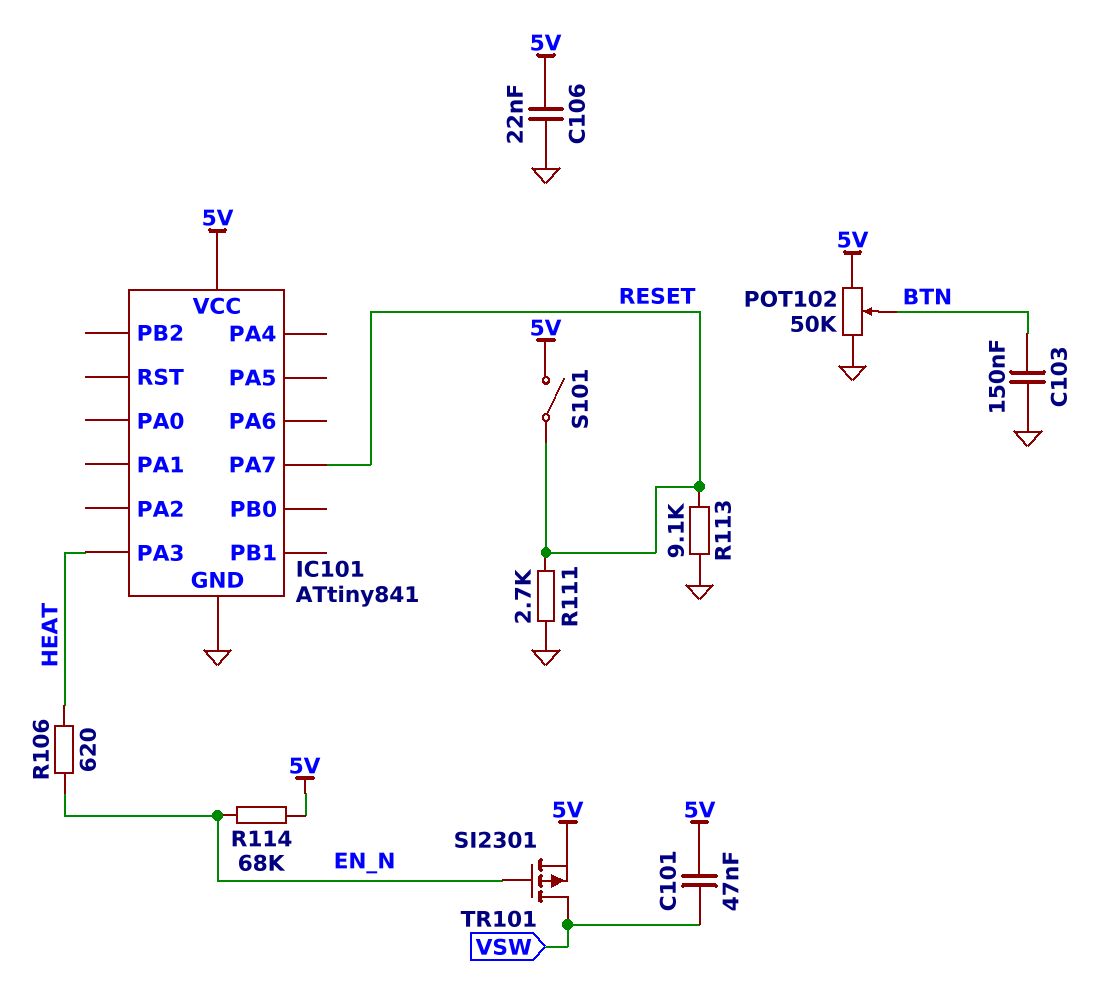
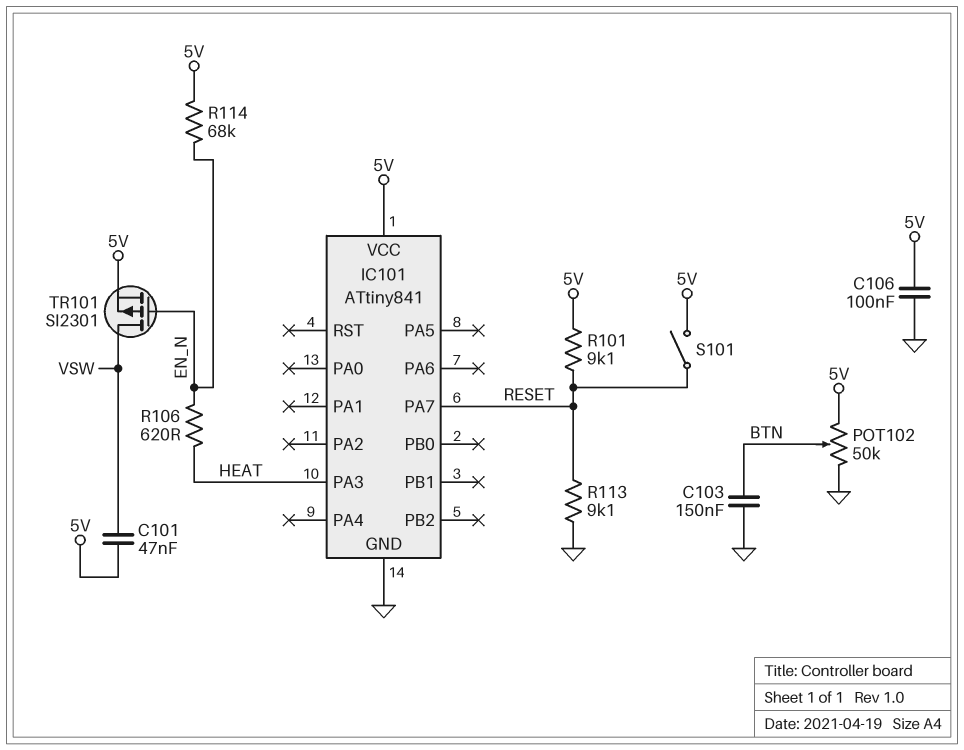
C106: 22nF (5V, GND) -> 100nF (5V, GND)
R101: none -> 9.1k (5V, RESET)
R111: 2.7k (GND, RESET) -> none

